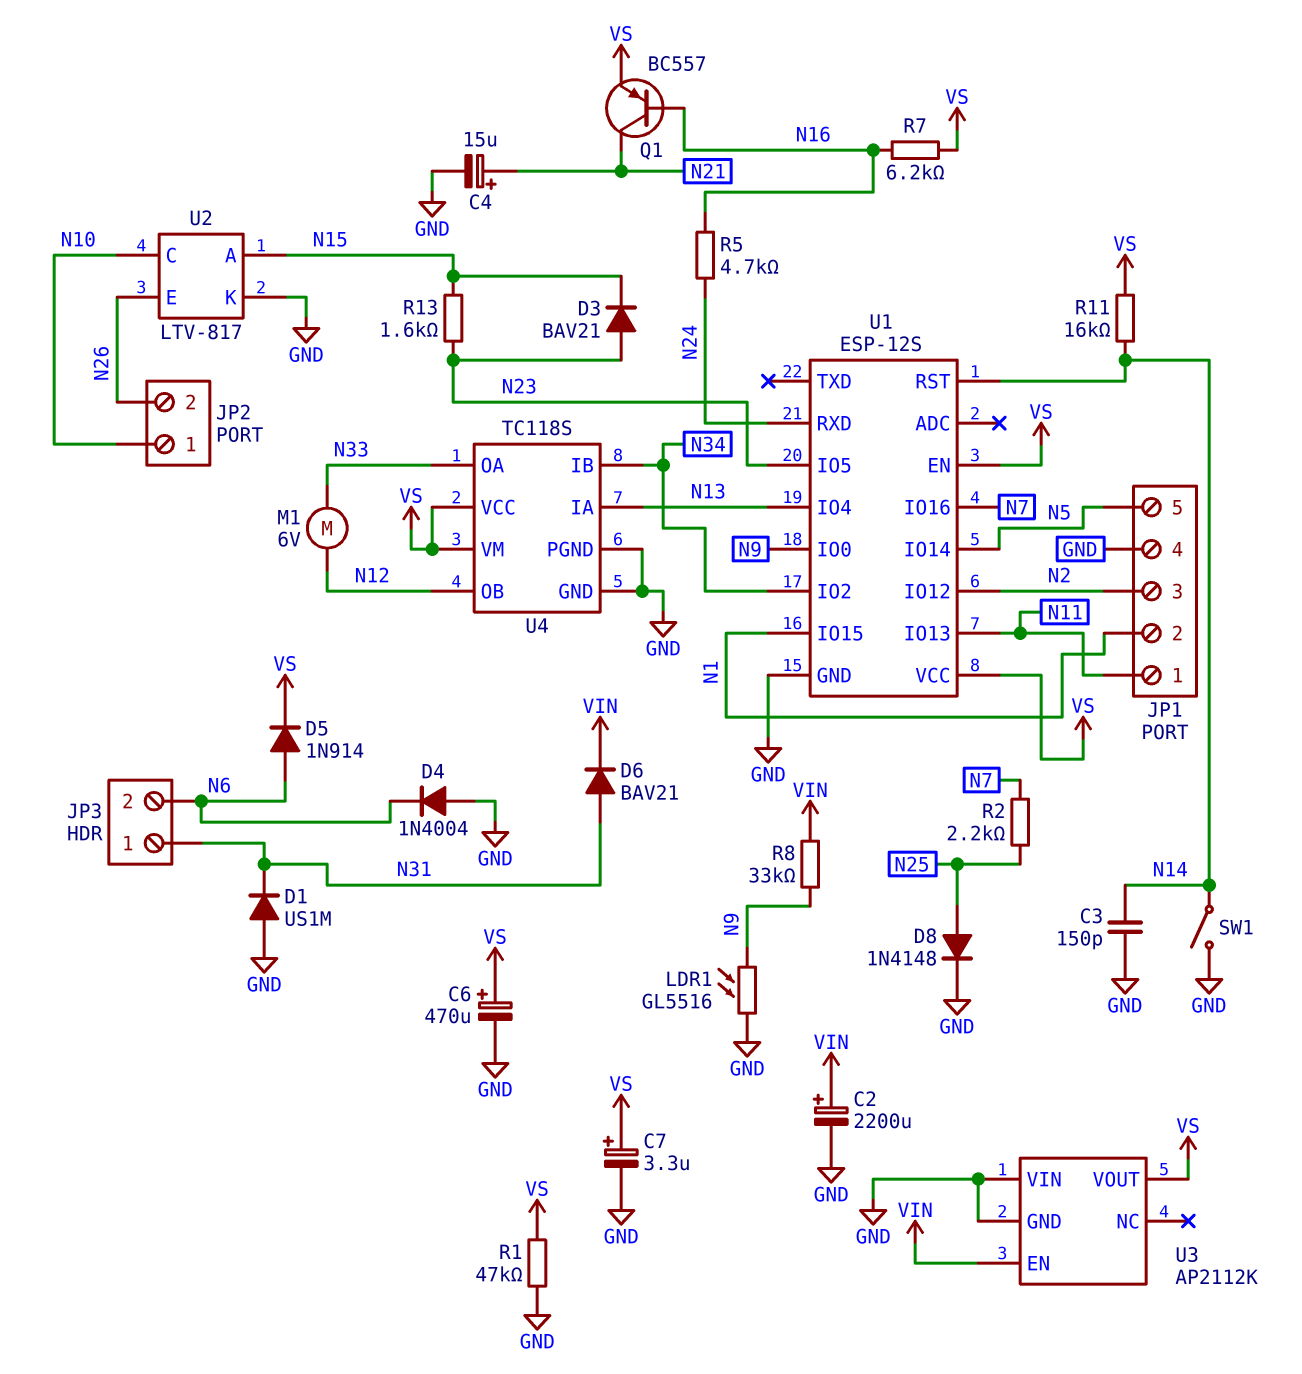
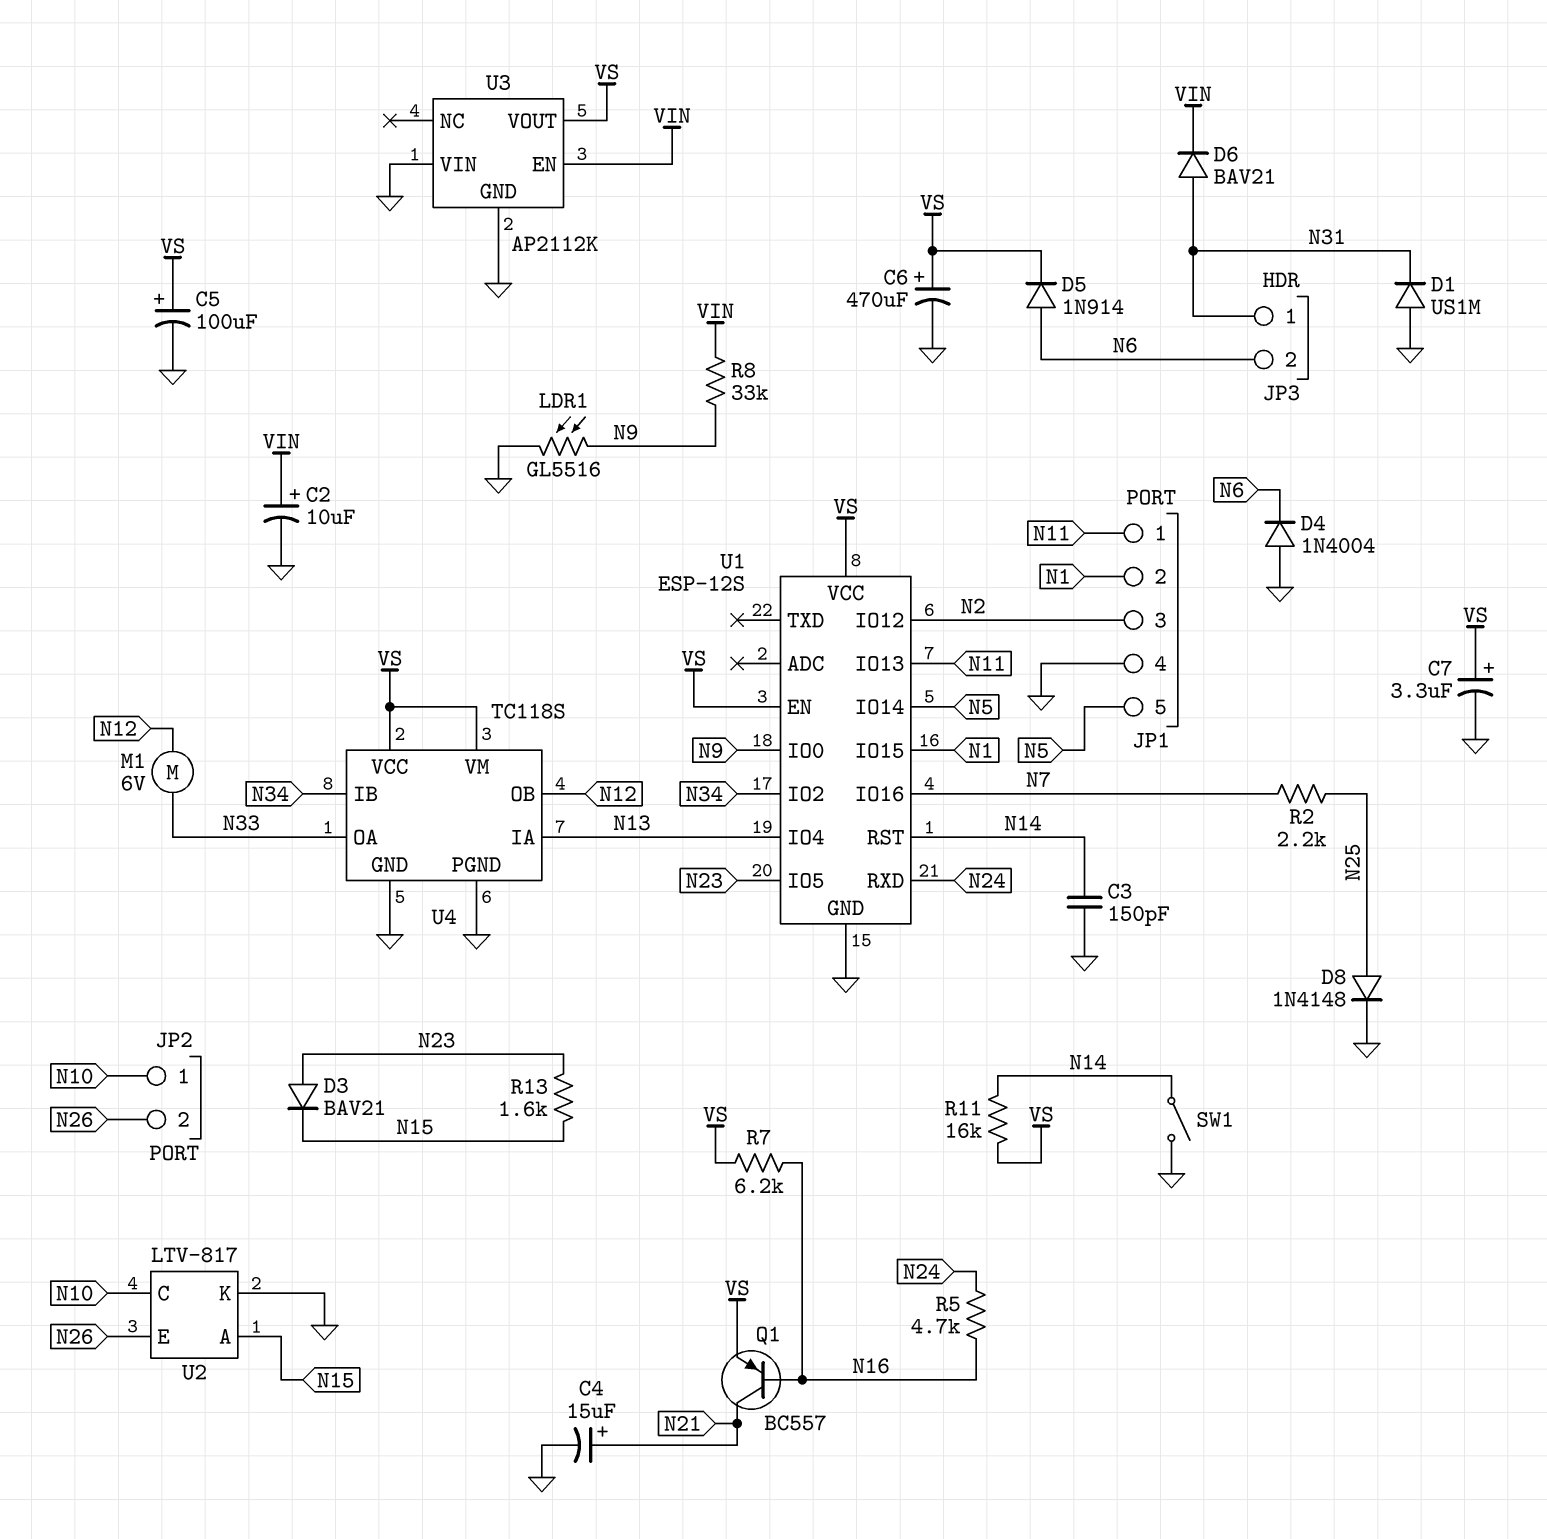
C2: 2200uF (plus VIN, minus GND) -> 10uF (plus VIN, minus GND)
C5: none -> 100uF (plus VS, minus GND)
R1: 47k (GND, VS) -> none

